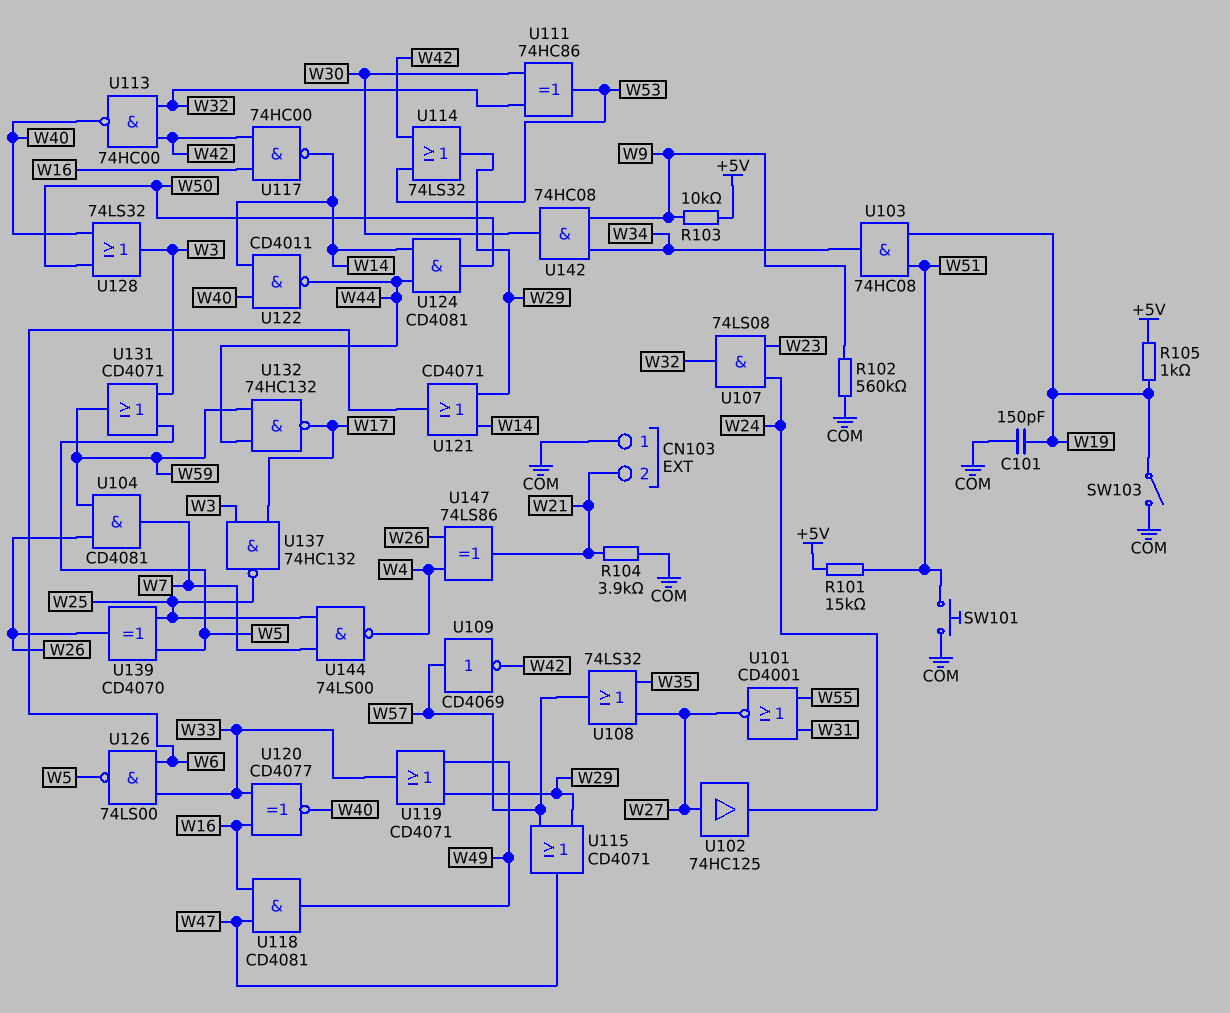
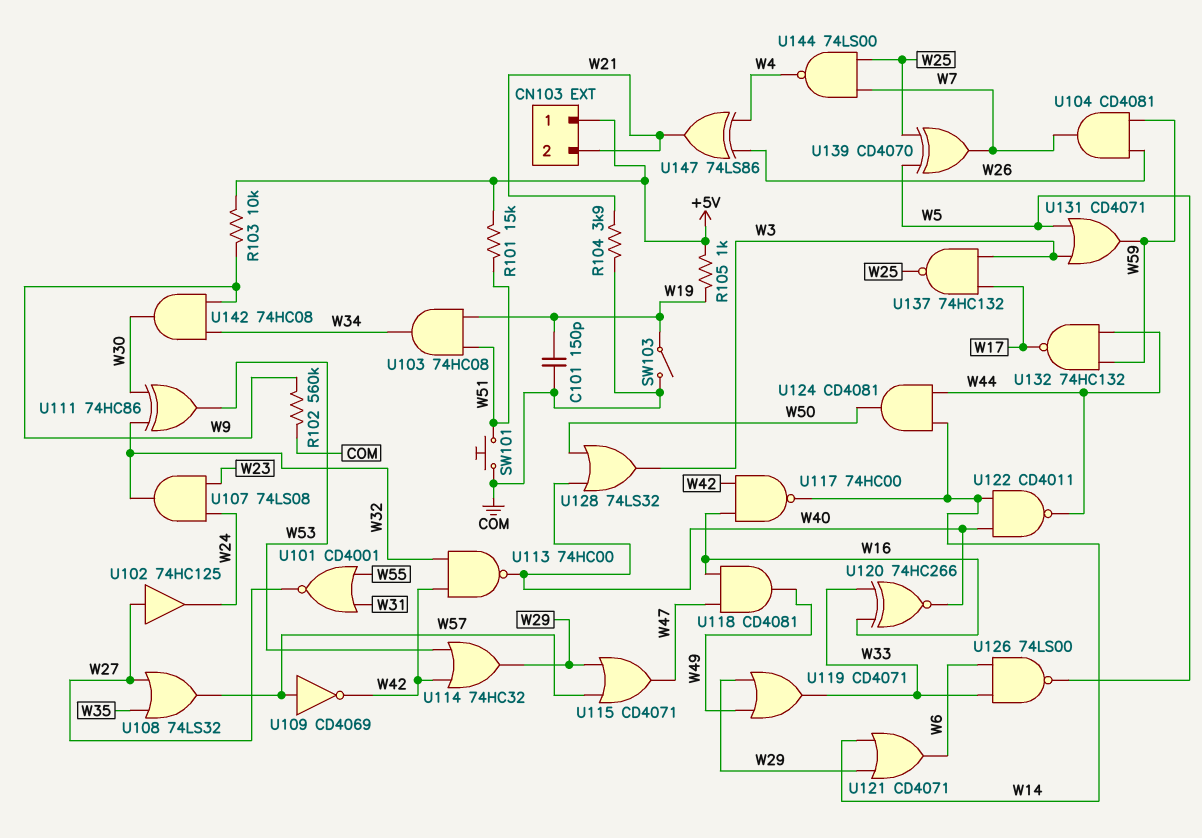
CN103 pin 1: COM -> +5V
U114: OR 74LS32 (in W42, in W53, out W29) -> OR 74HC32 (in W42, in W53, out W29)
U120: XNOR CD4077 (in W16, in W33, out W40) -> XNOR 74HC266 (in W16, in W33, out W40)
U139: XOR CD4070 (in W5, in W25, out W26) -> XOR CD4070 (in W5, in W25, out W7)

